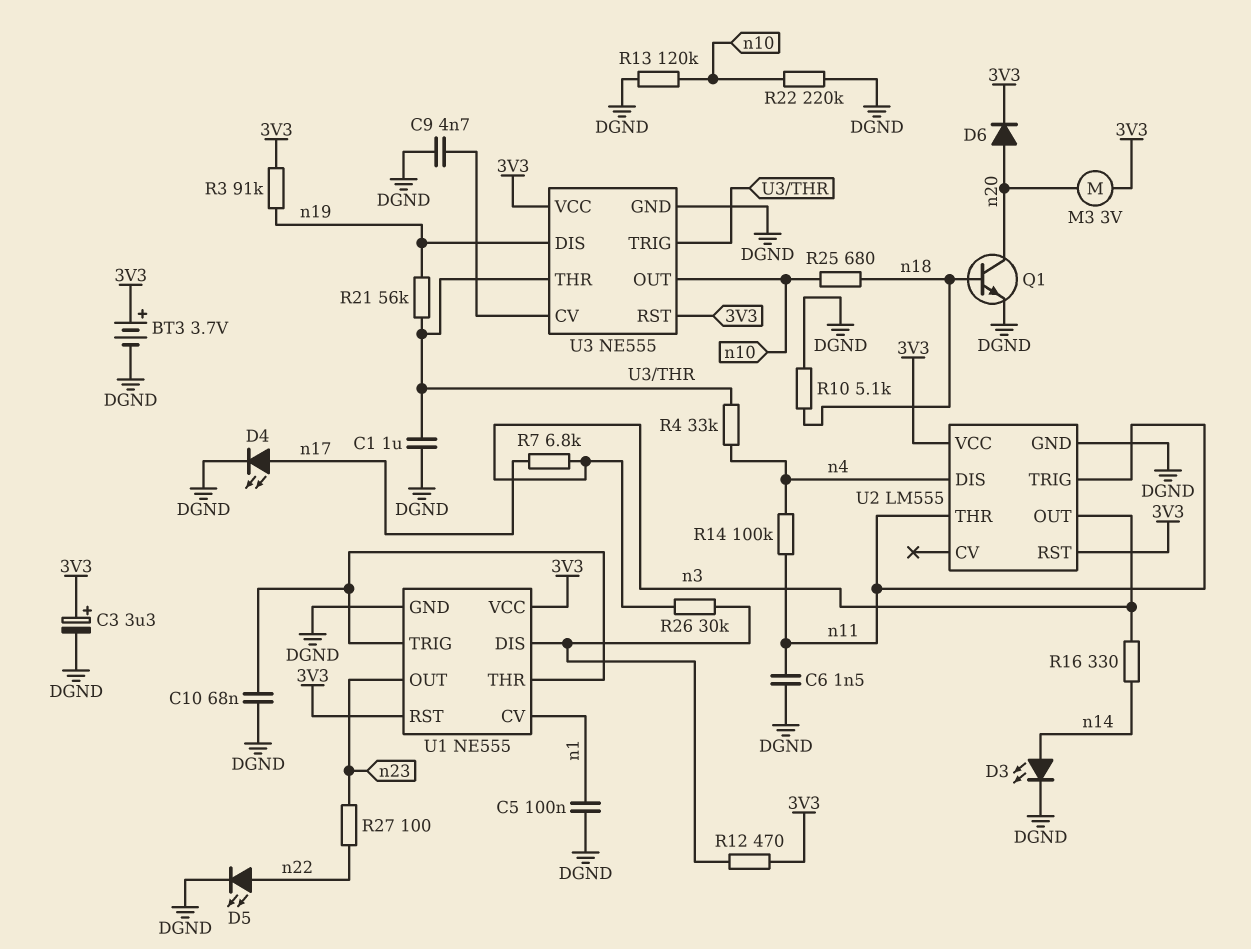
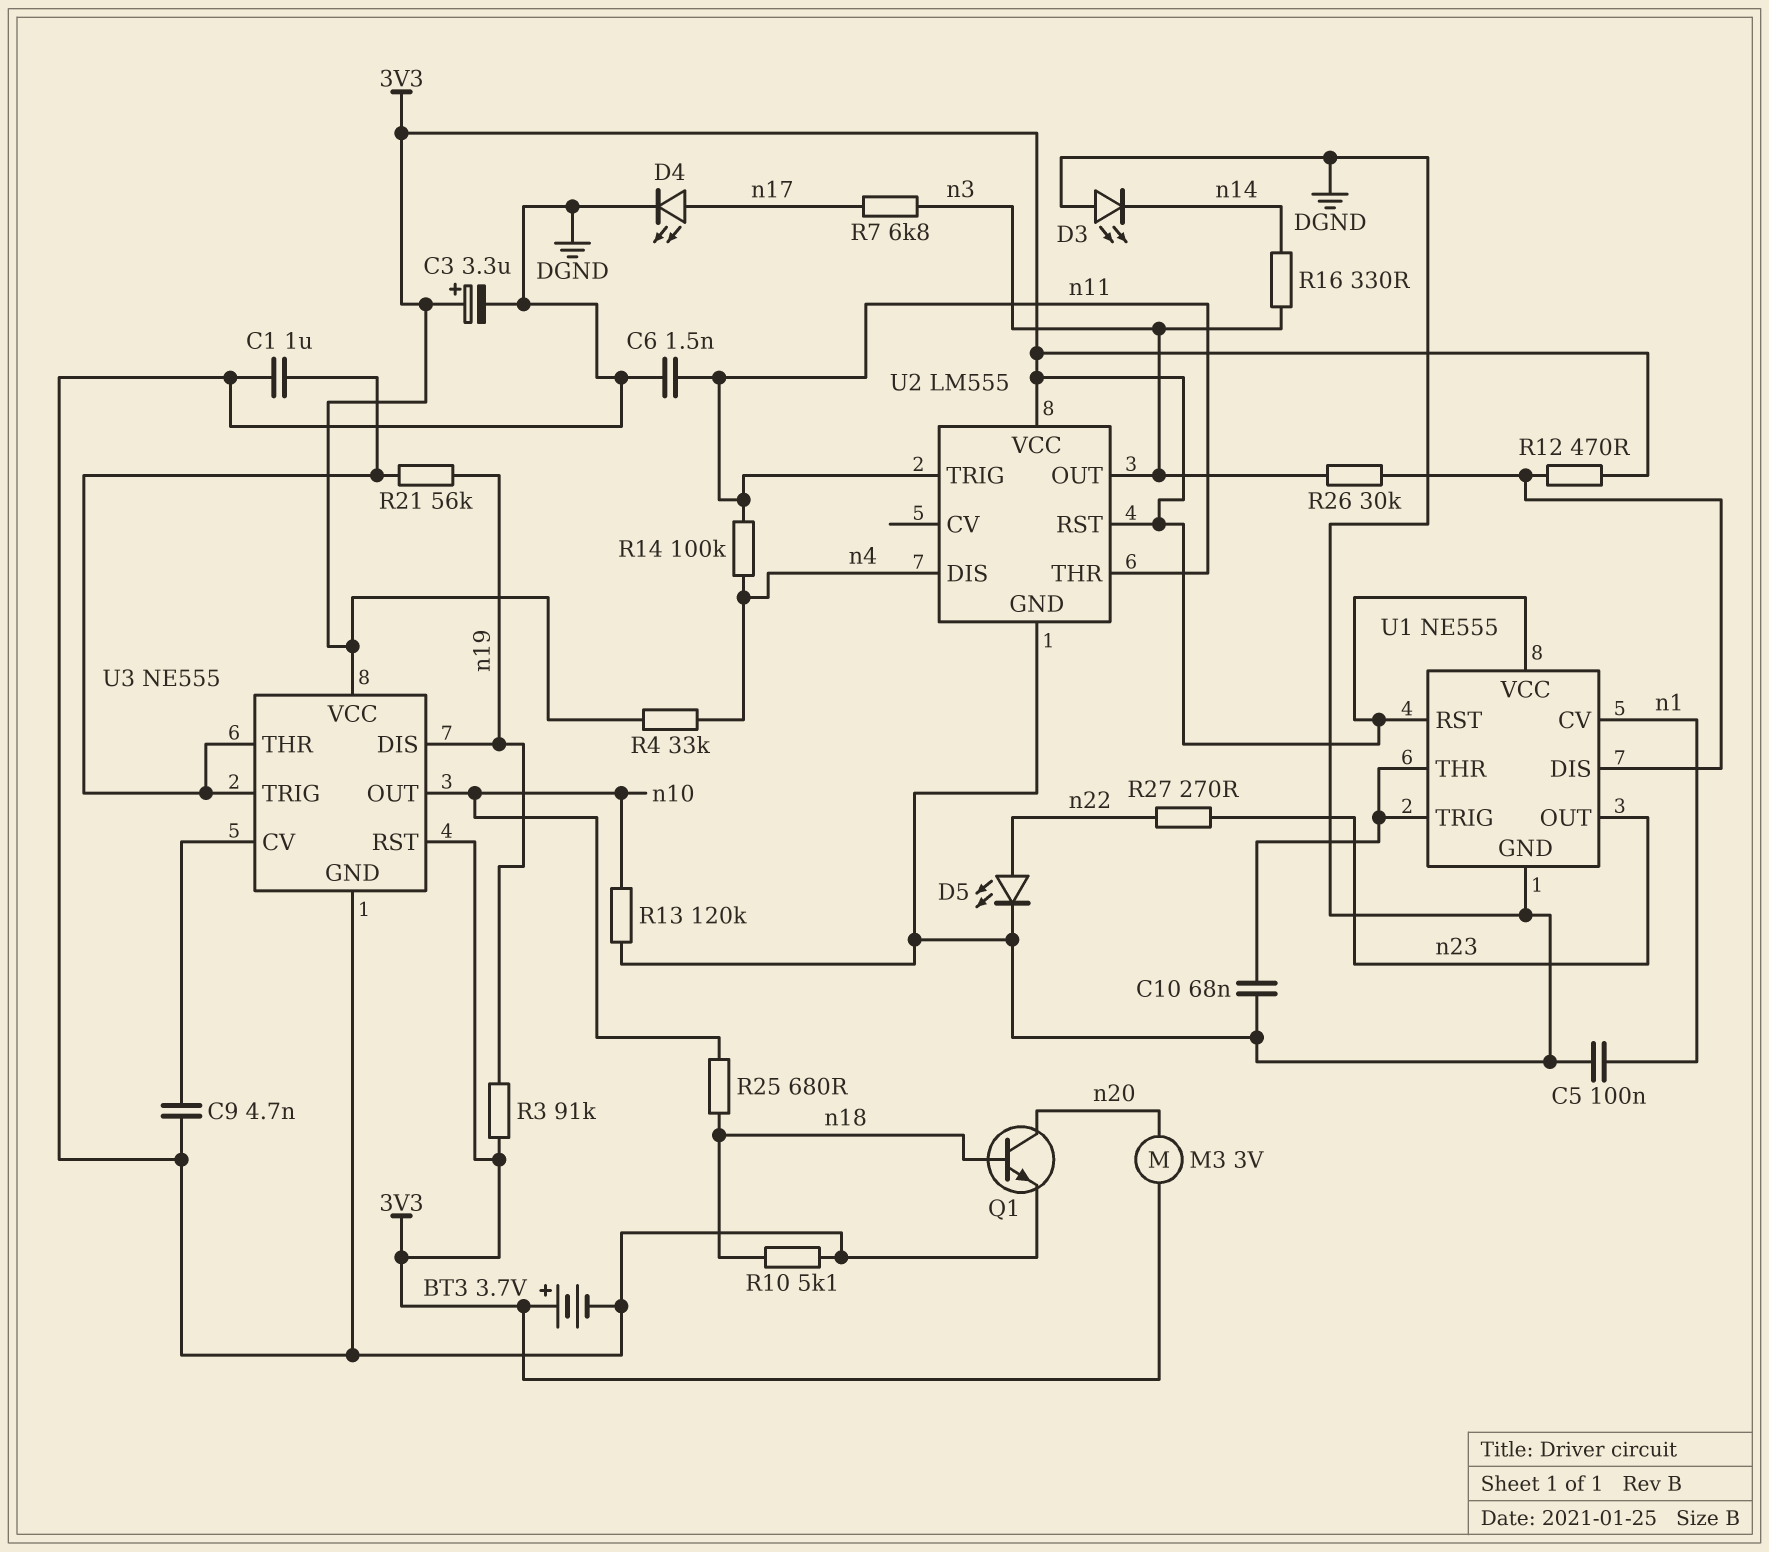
D3: LED (A n14, K DGND) -> LED (A DGND, K n14)
D6: diode (A n20, K 3V3) -> none
R4: 33k (U3/THR, n4) -> 33k (3V3, n4)
R22: 220k (DGND, n10) -> none
R27: 100 (n22, n23) -> 270 (n22, n23)

